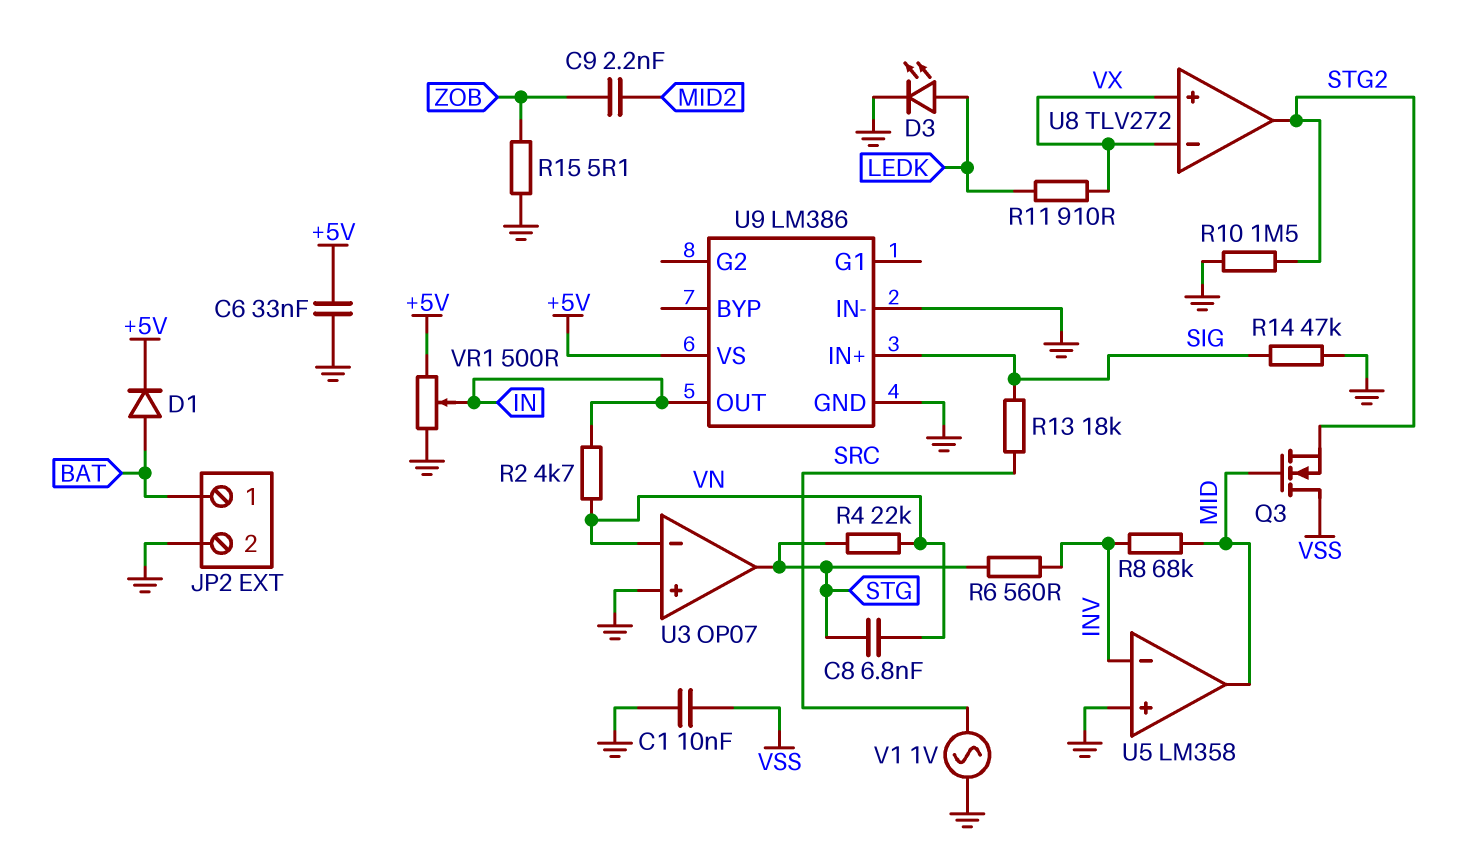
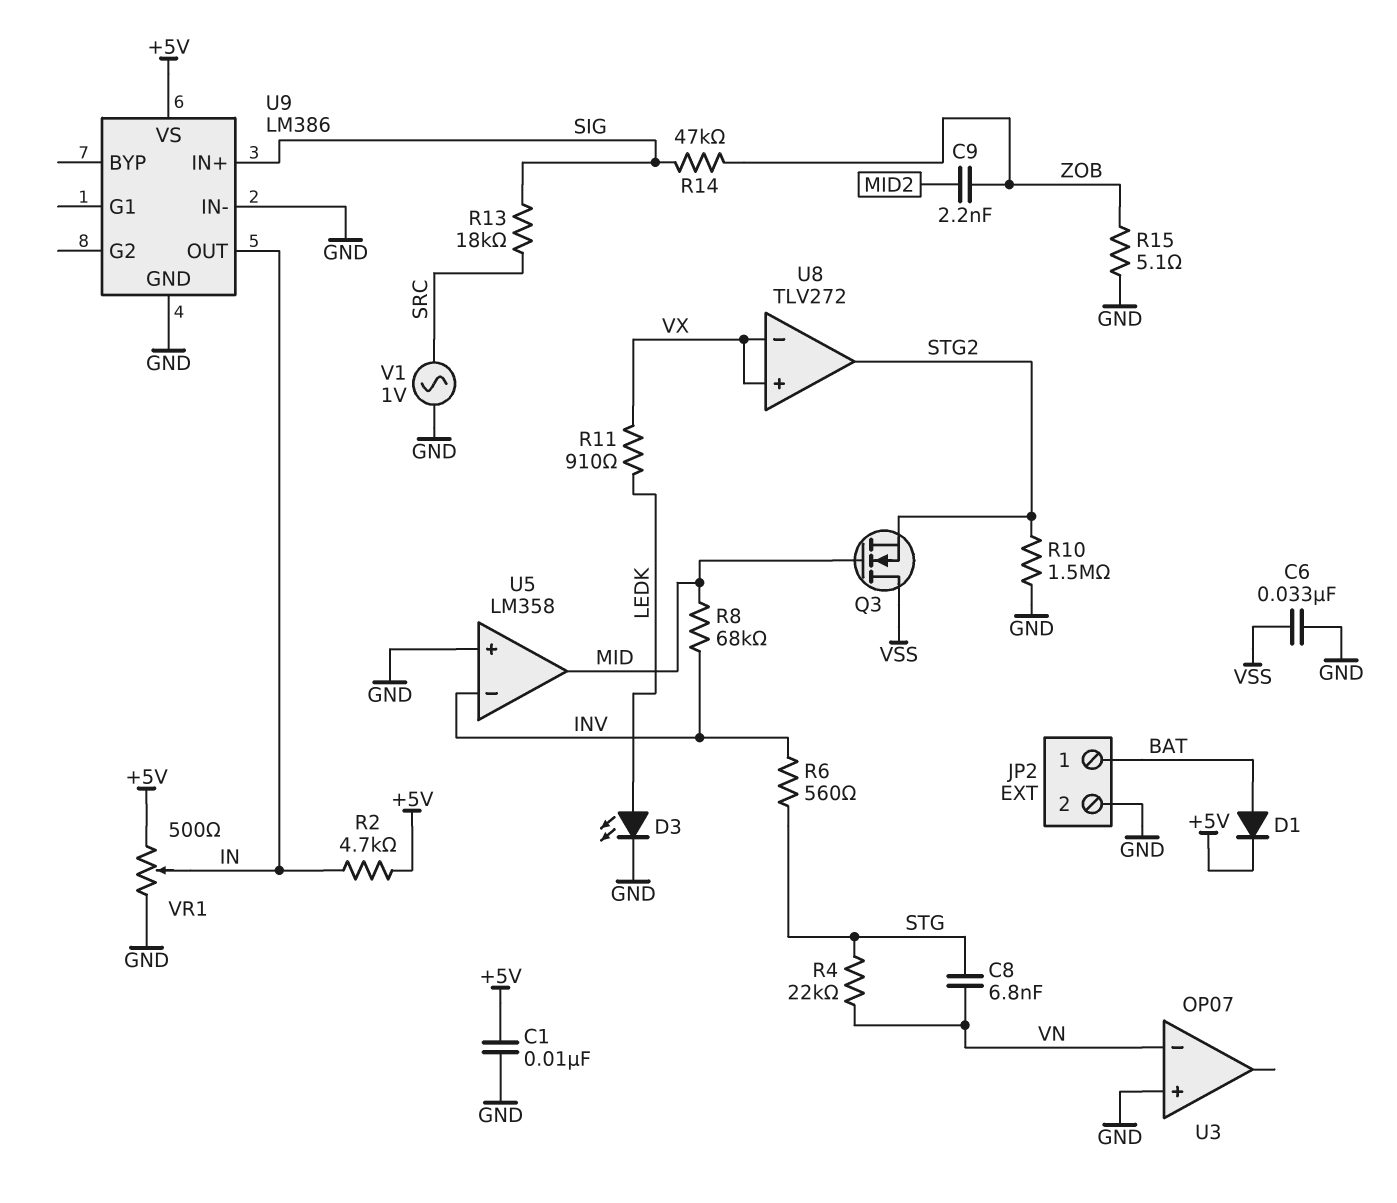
C1: 10nF (GND, VSS) -> 10nF (+5V, GND)
C6: 33nF (+5V, GND) -> 33nF (GND, VSS)
R2: 4.7k (IN, VN) -> 4.7k (+5V, IN)
R14: 47k (GND, SIG) -> 47k (SIG, ZOB)
U3 pin out: STG -> none

